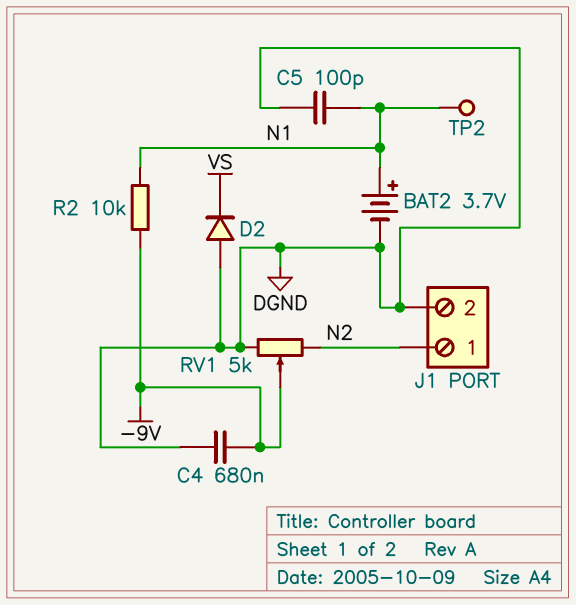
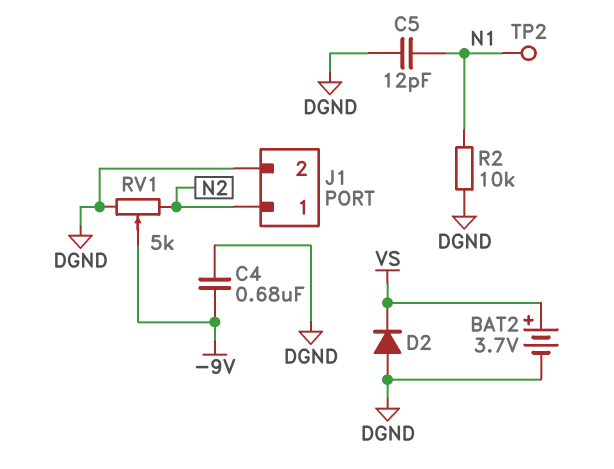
BAT2: 3.7V (plus N1, minus DGND) -> 3.7V (plus VS, minus DGND)
C5: 100pF (DGND, N1) -> 12pF (DGND, N1)
R2: 10k (-9V, N1) -> 10k (DGND, N1)

